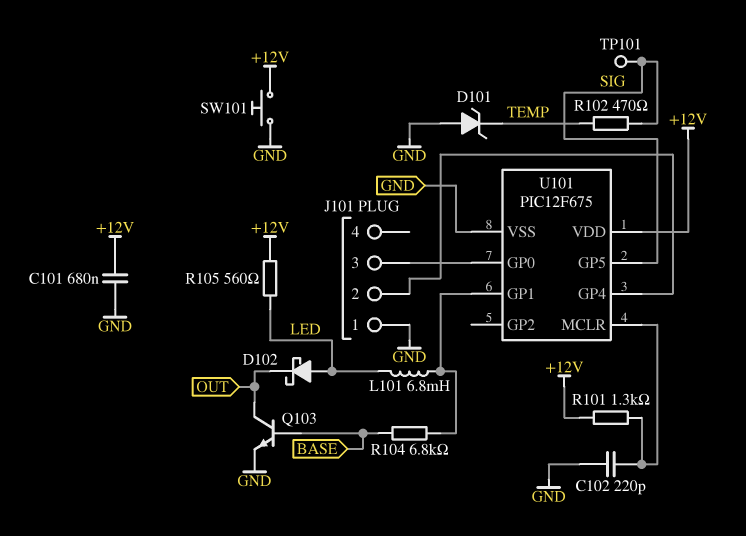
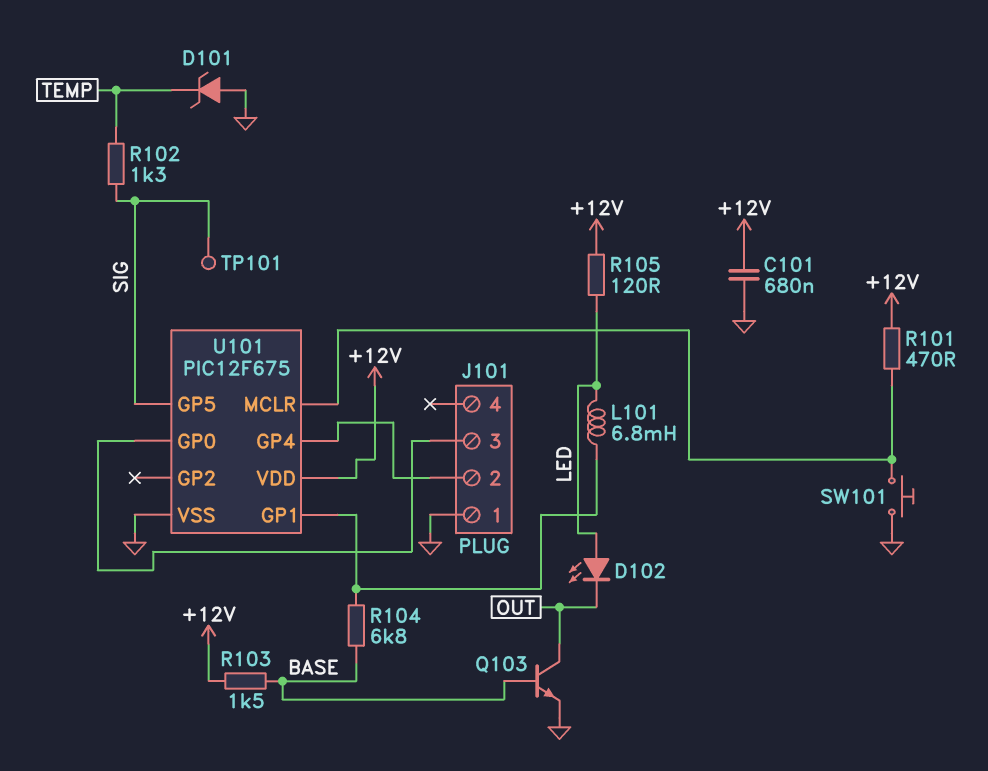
C102: 220pF (GND, U101/MCLR) -> none
D102: schottky (A LED, K OUT) -> LED (A LED, K OUT)
R101: 1.3k (+12V, U101/MCLR) -> 470 (+12V, U101/MCLR)
R102: 470 (SIG, TEMP) -> 1.3k (SIG, TEMP)
R103: none -> 1.5k (+12V, BASE)
R105: 560 (+12V, LED) -> 120 (+12V, LED)
SW101: button (+12V, GND) -> button (GND, U101/MCLR)

